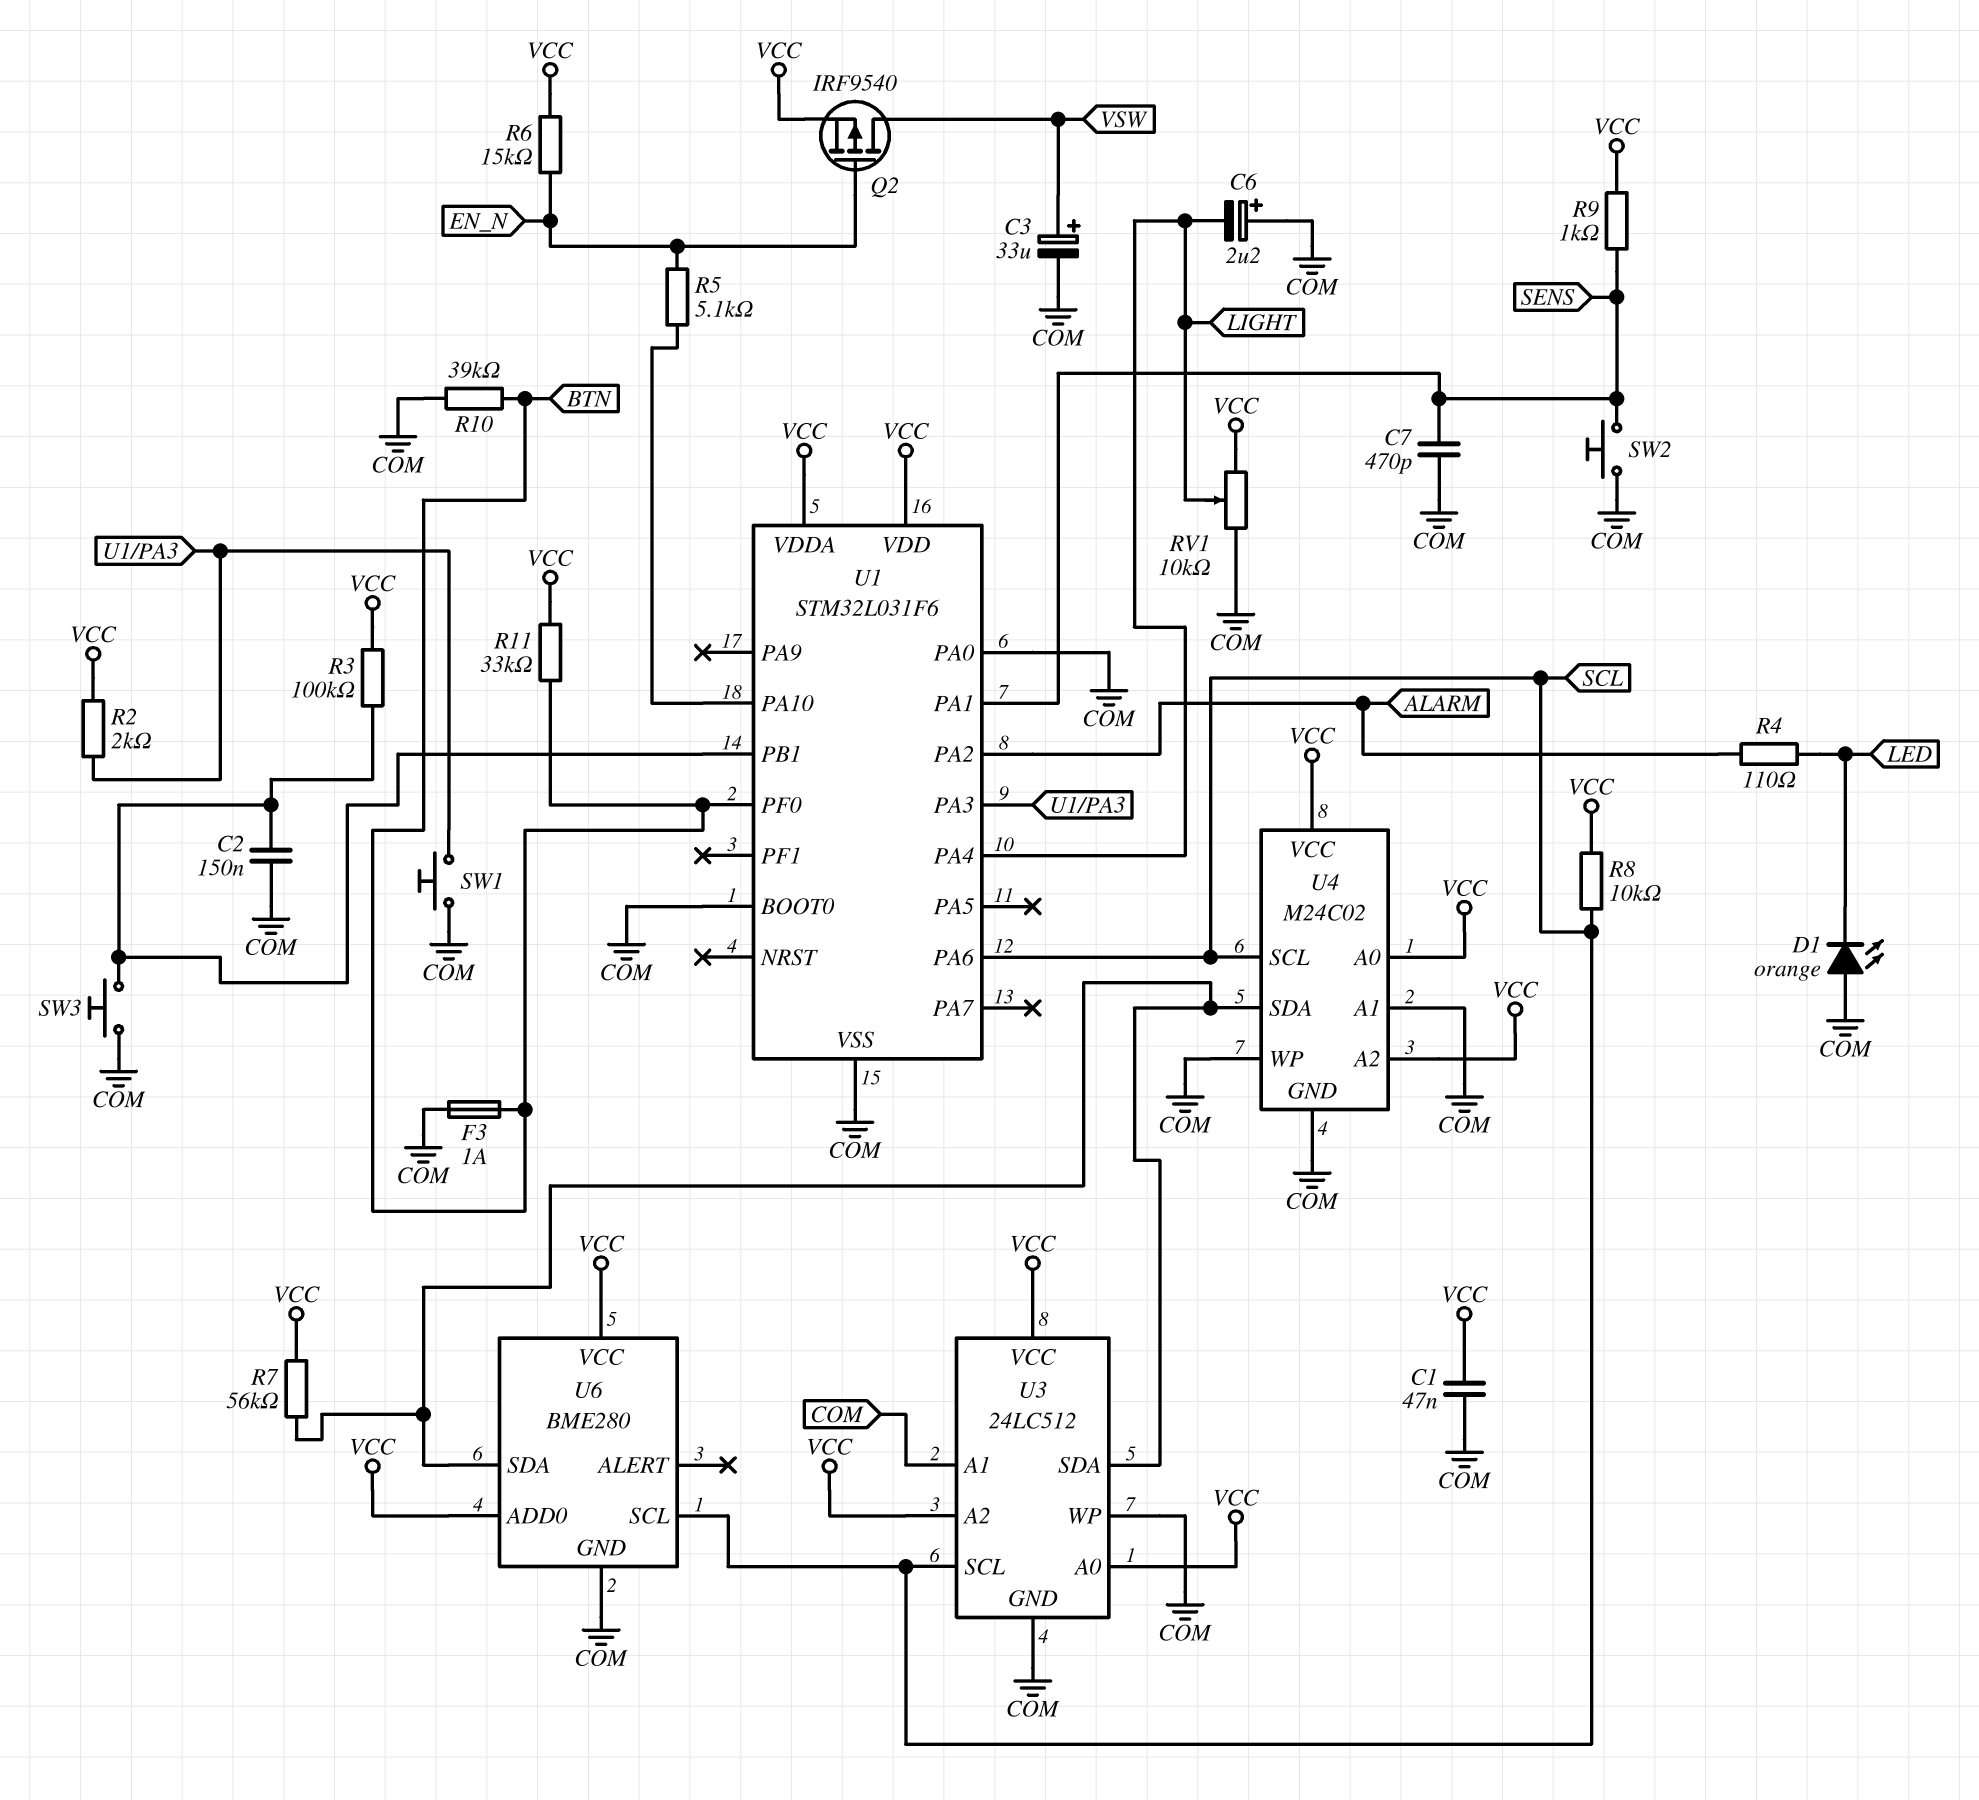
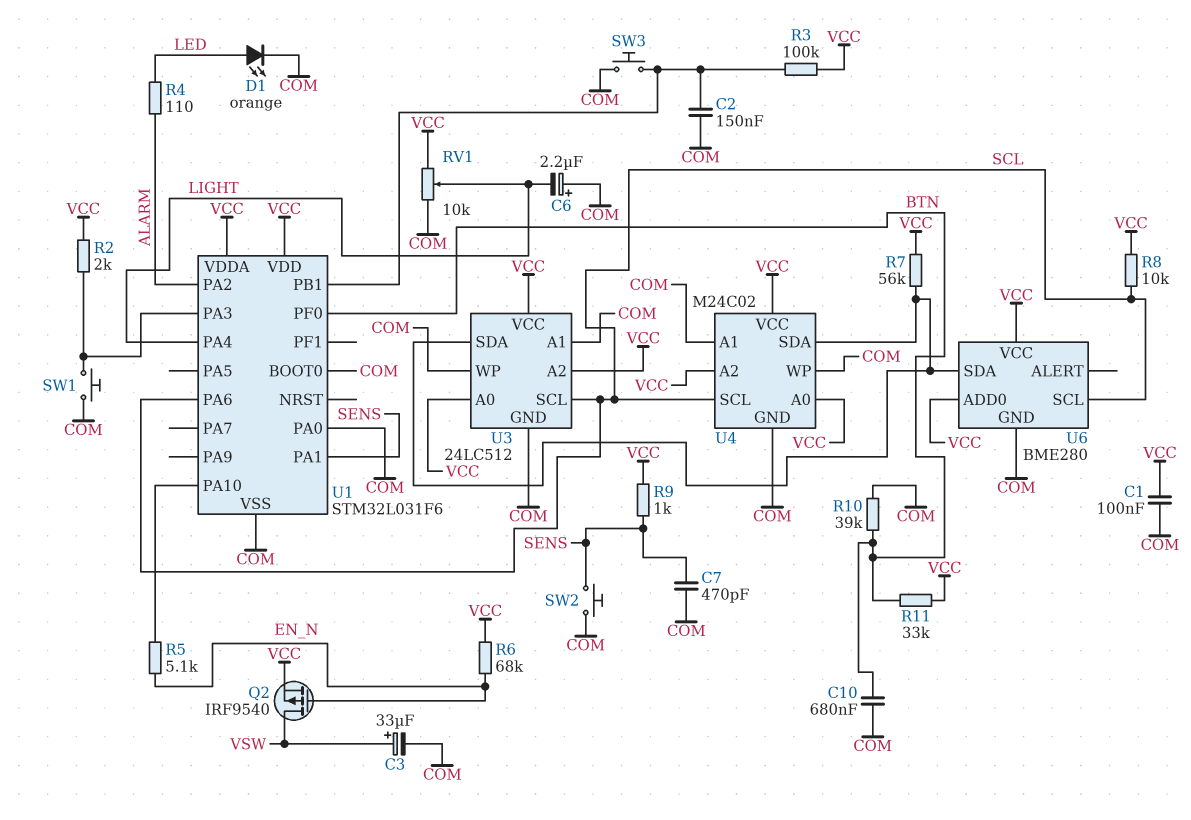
C1: 47nF (COM, VCC) -> 100nF (COM, VCC)
C10: none -> 680nF (BTN, COM)
D1: LED orange (A COM, K LED) -> LED orange (A LED, K COM)
F3: 1A (BTN, COM) -> none
R6: 15k (EN_N, VCC) -> 68k (EN_N, VCC)

